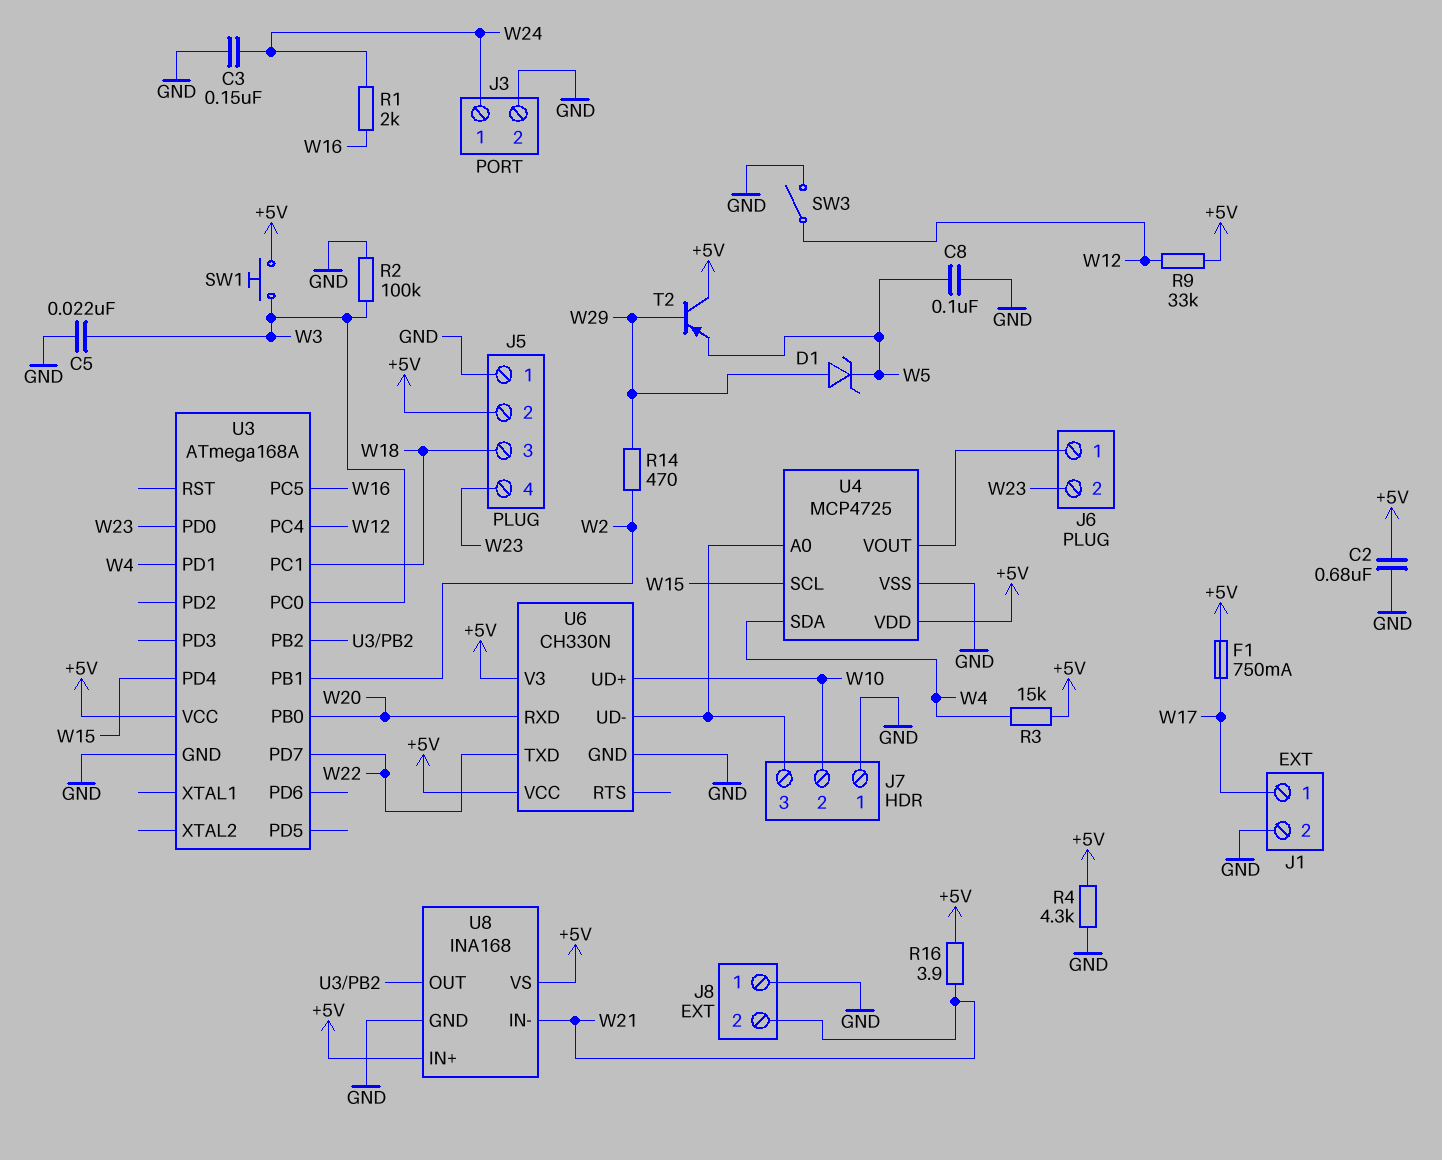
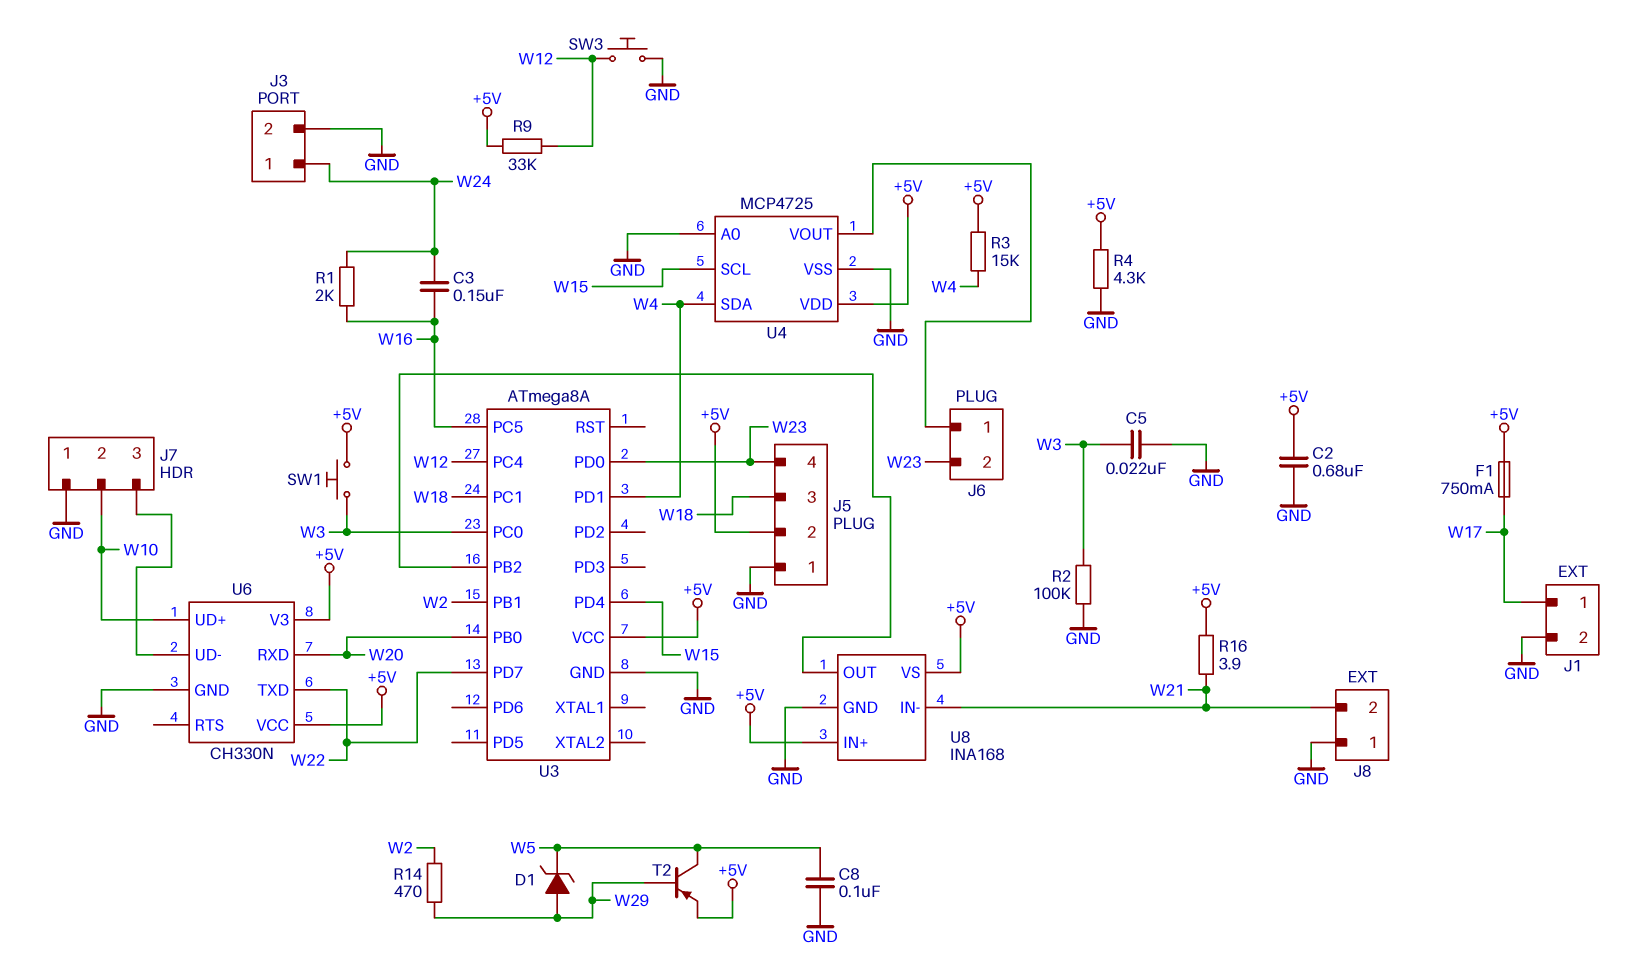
C3: 150nF (GND, W24) -> 150nF (W16, W24)
SW3: switch (GND, W12) -> button (GND, W12)
T2: PNP (B W29, C +5V, E W5) -> PNP (B W29, C W5, E +5V)
U3: ATmega168A -> ATmega8A
U4 pin A0: J7/3 -> GND

